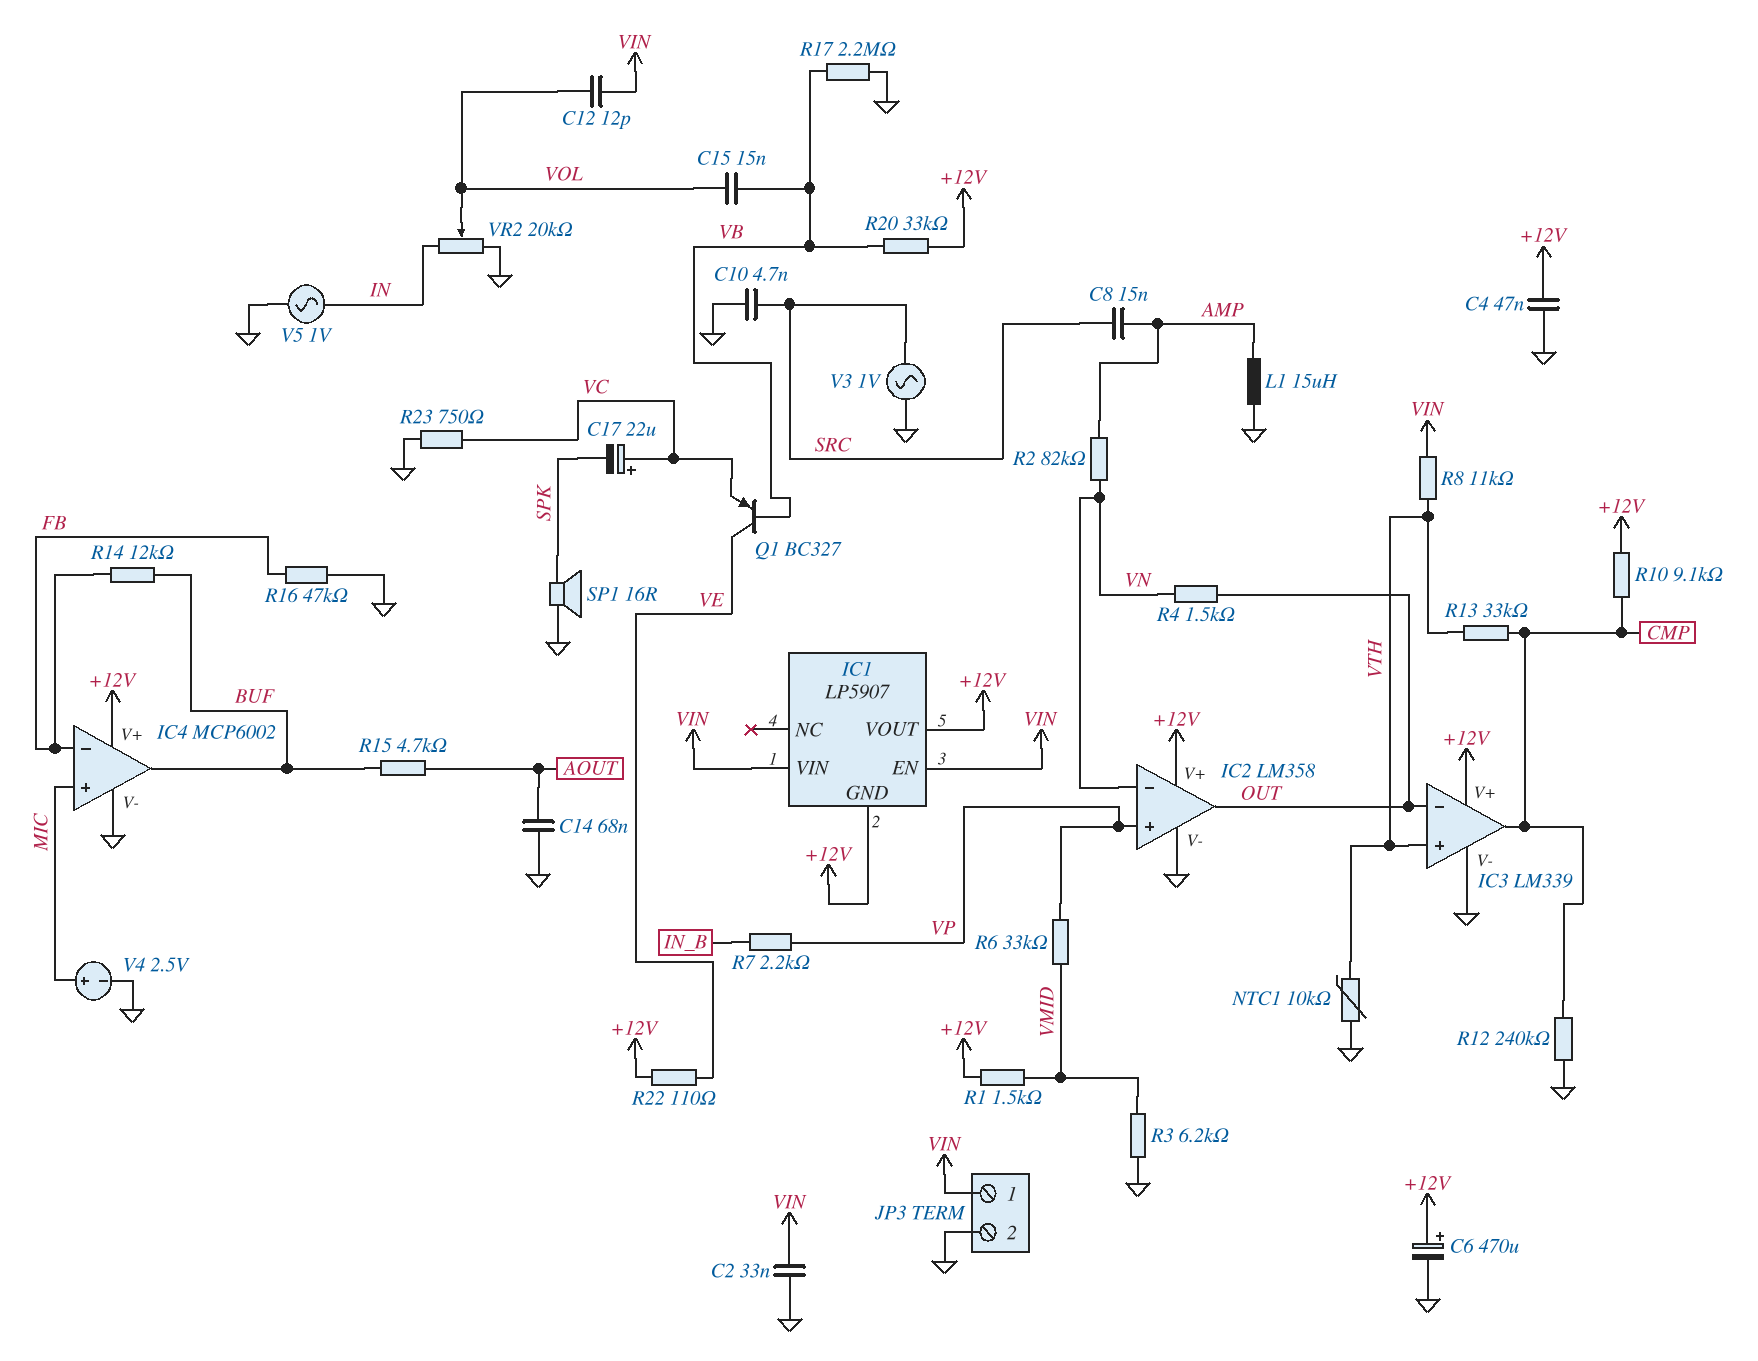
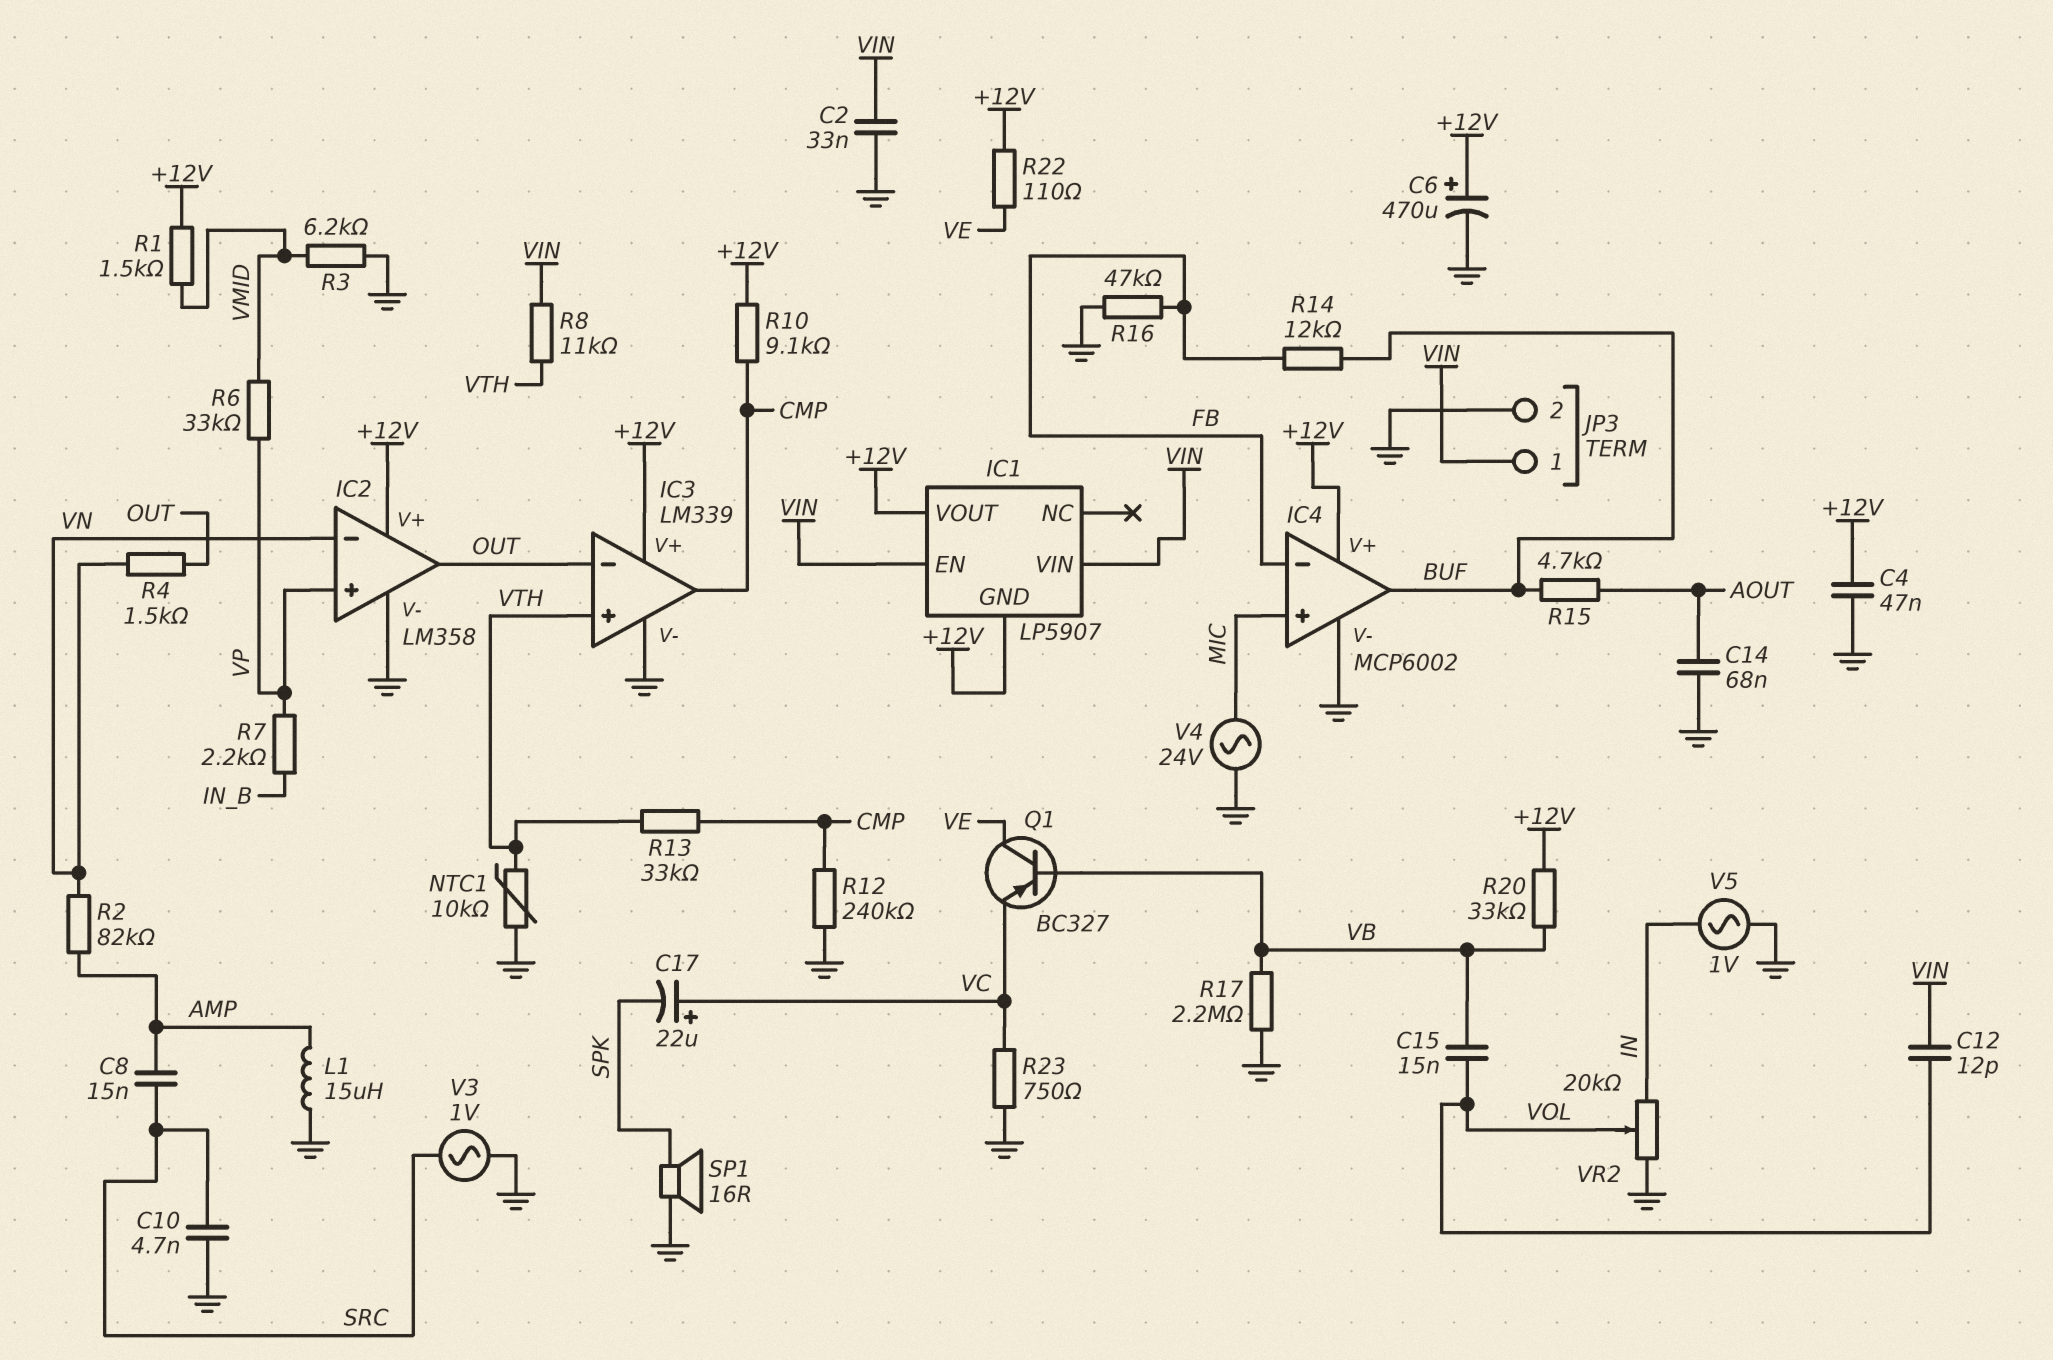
V4: 2.5V (plus MIC, minus GND) -> AC 24V (GND, MIC)

